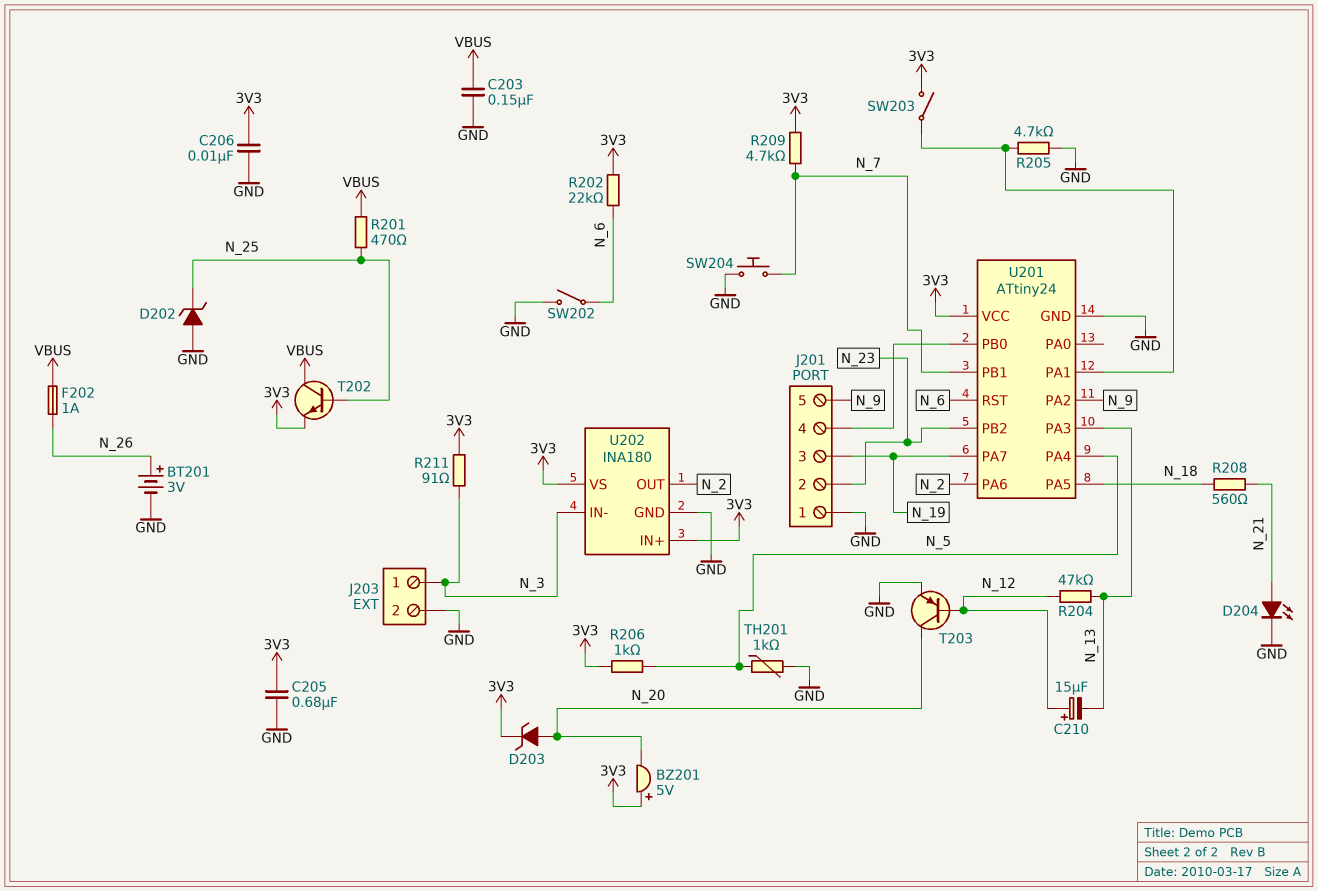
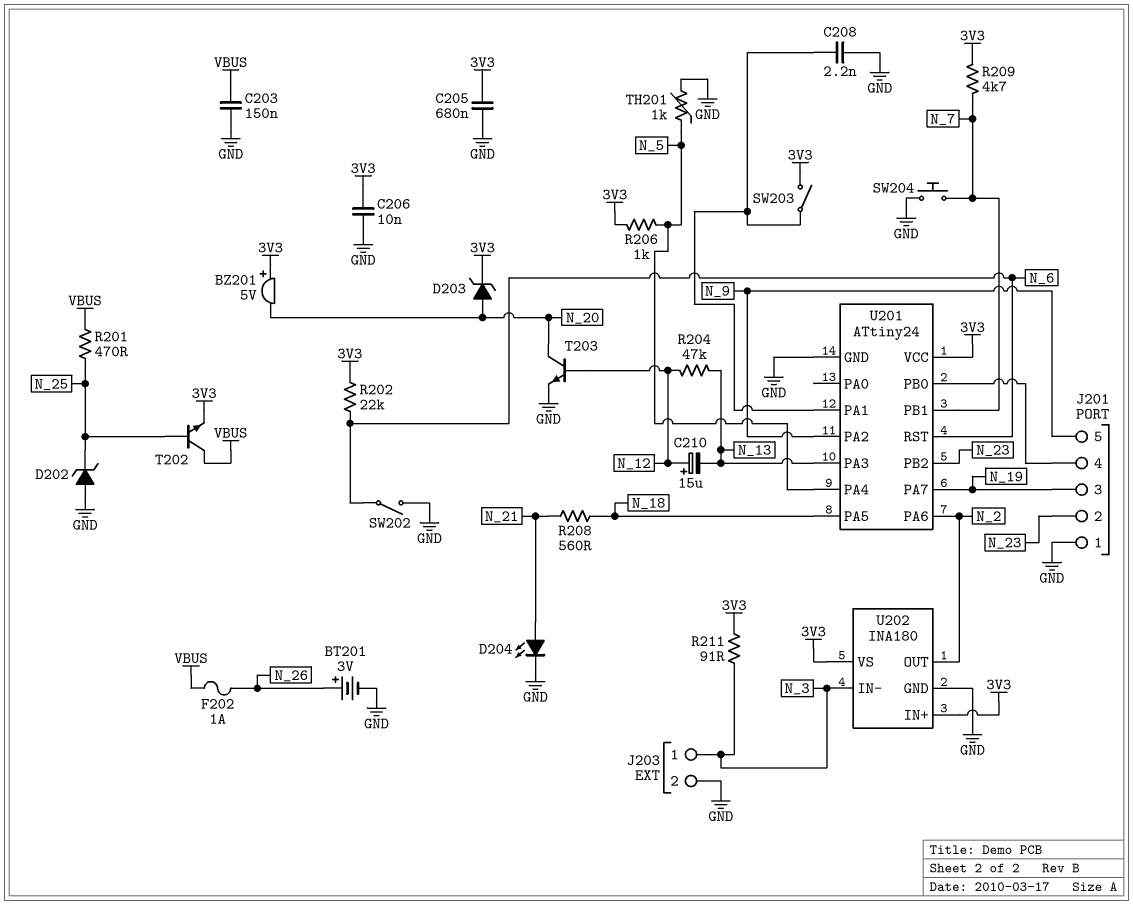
C208: none -> 2.2nF (GND, U201/PA1)
R205: 4.7k (GND, U201/PA1) -> none
T203: PNP (B N_12, C N_20, E GND) -> NPN (B N_12, C N_20, E GND)

